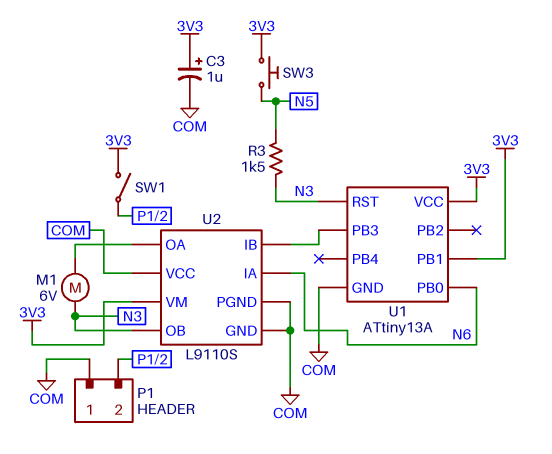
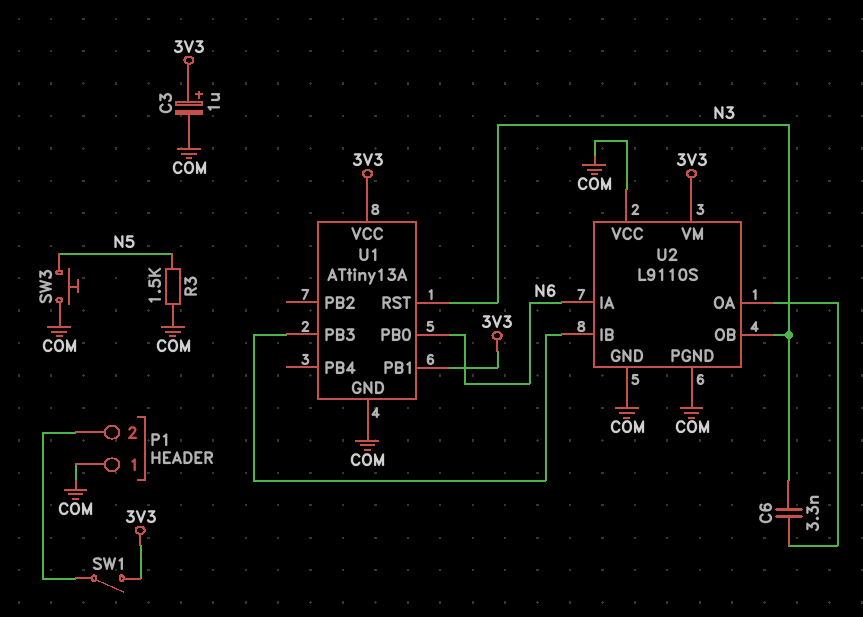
C6: none -> 3.3nF (N3, U2/OA)
M1: motor 6V (N3, U2/OA) -> none
R3: 1.5k (N3, N5) -> 1.5k (COM, N5)
SW3: button (3V3, N5) -> button (COM, N5)

